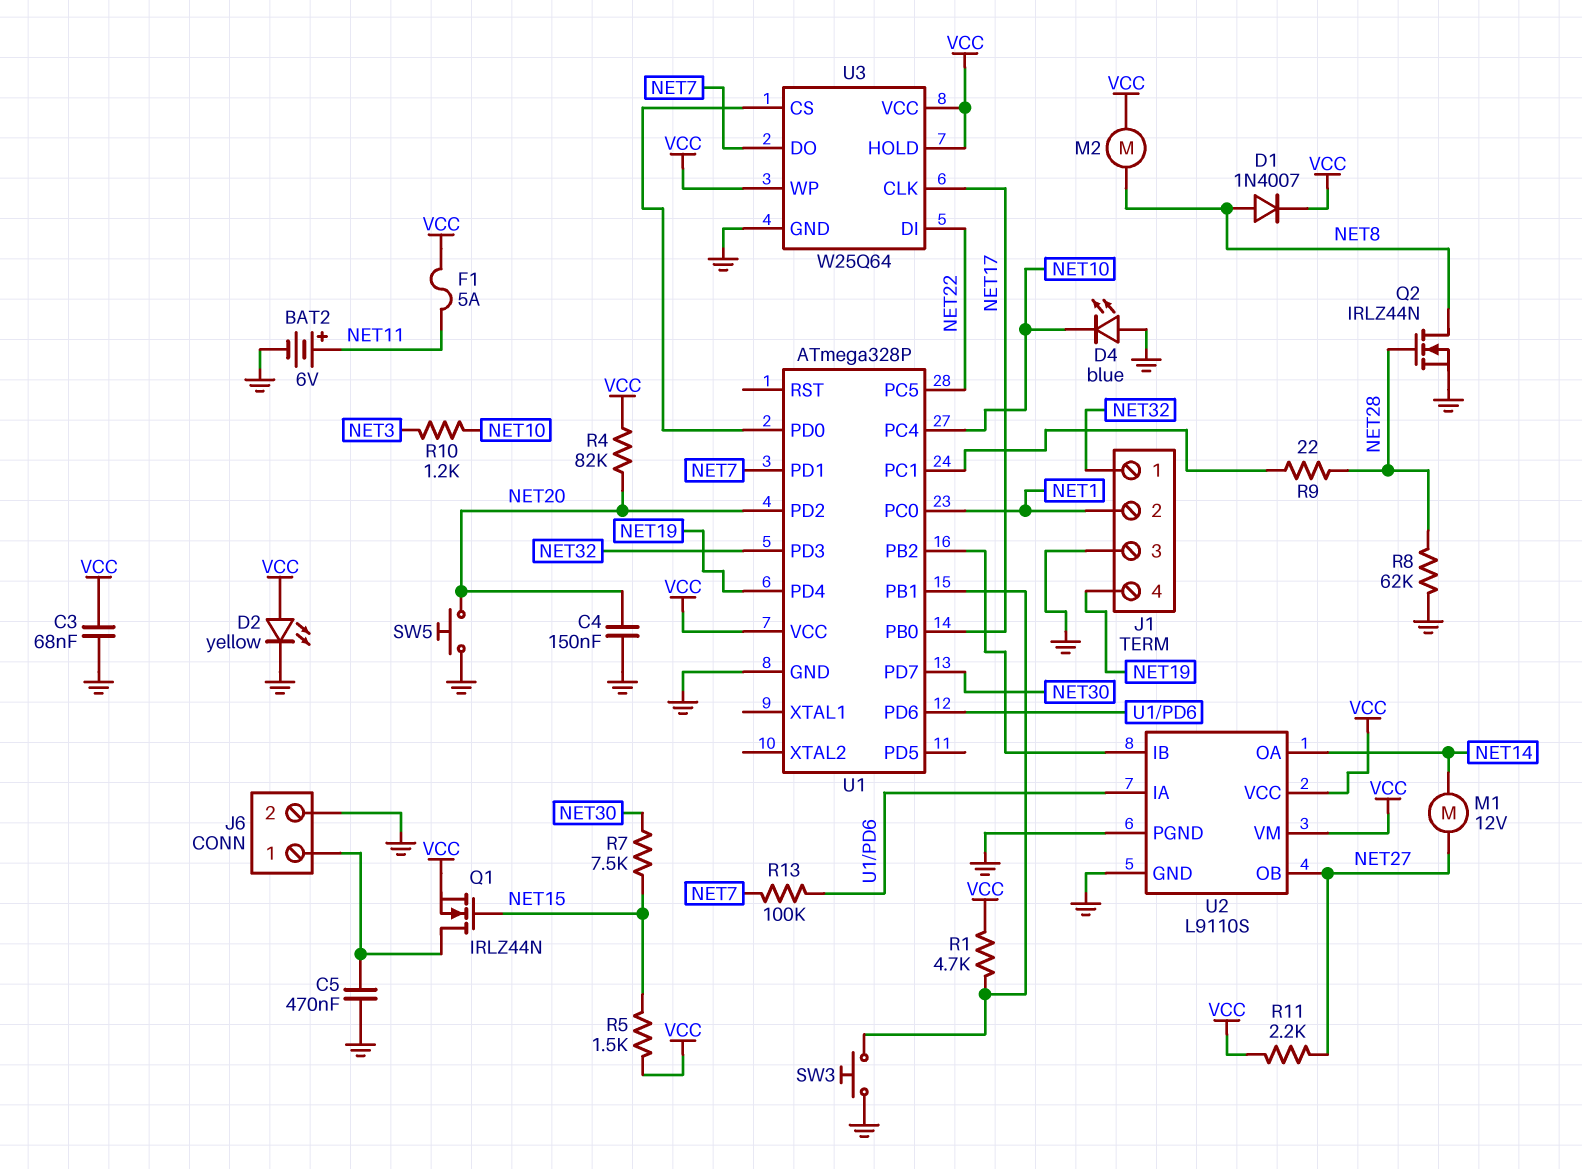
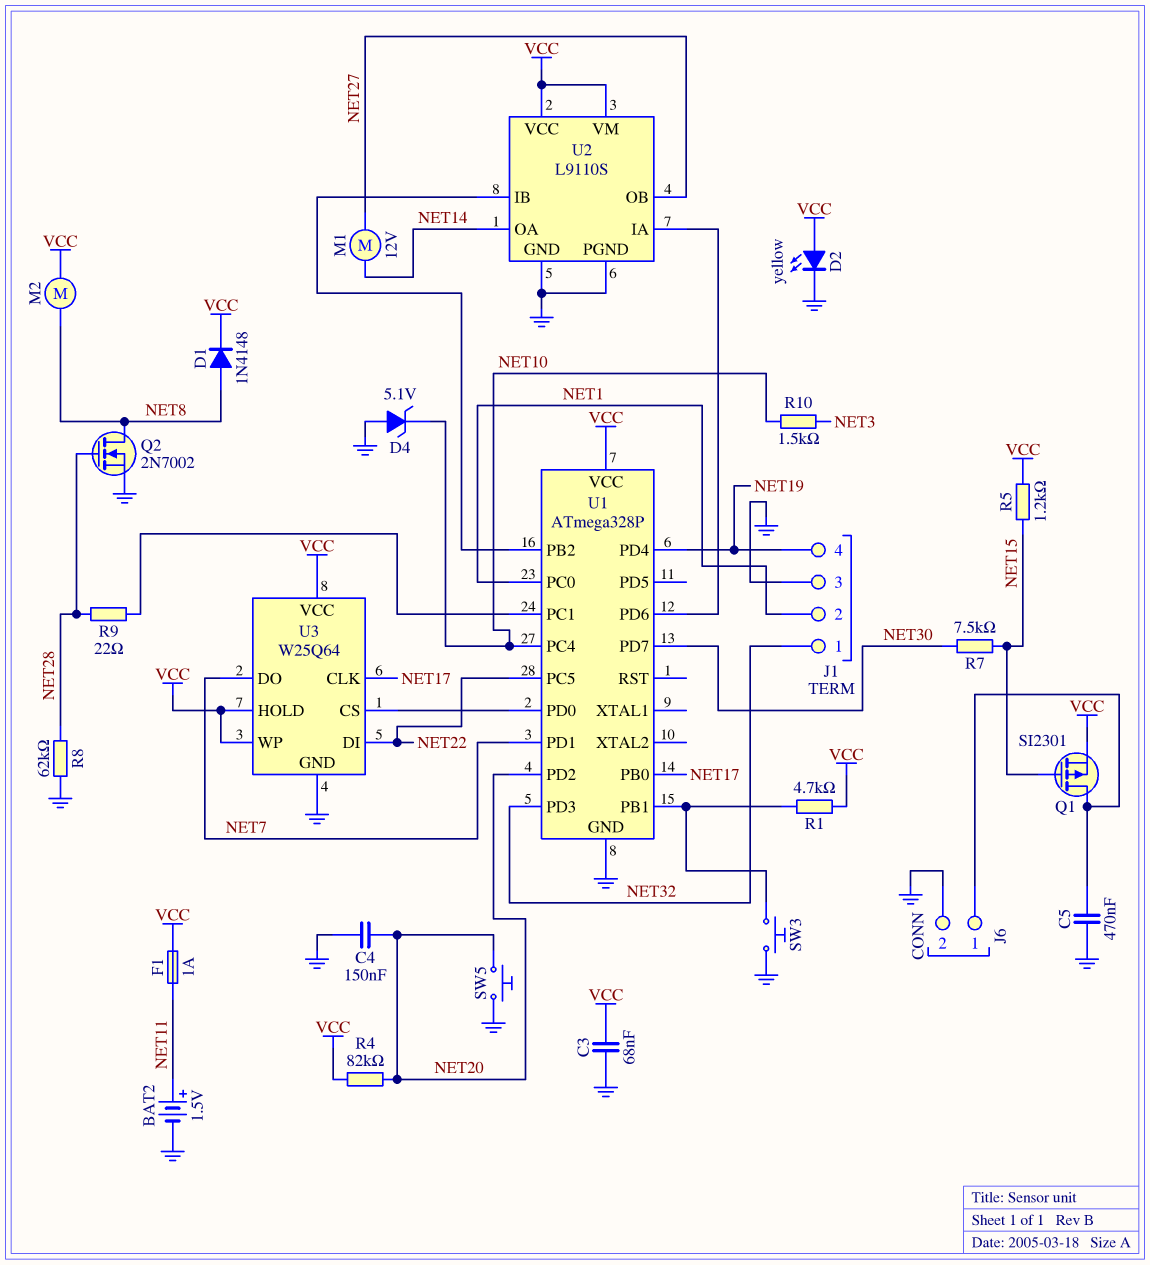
BAT2: 6V (plus NET11, minus GND) -> 1.5V (plus NET11, minus GND)
D1: diode 1N4007 (A NET8, K VCC) -> diode 1N4148 (A NET8, K VCC)
D4: LED blue (A GND, K NET10) -> zener 5.1V (A GND, K NET10)
F1: 5A (NET11, VCC) -> 1A (NET11, VCC)
Q1: NMOS IRLZ44N (G NET15, D J6/1, S VCC) -> PMOS SI2301 (G NET15, D J6/1, S VCC)
Q2: NMOS IRLZ44N (G NET28, D NET8, S GND) -> NMOS 2N7002 (G NET28, D NET8, S GND)
R5: 1.5k (NET15, VCC) -> 1.2k (NET15, VCC)
R10: 1.2k (NET3, NET10) -> 1.5k (NET3, NET10)
R11: 2.2k (NET27, VCC) -> none
R13: 100k (NET7, U1/PD6) -> none

